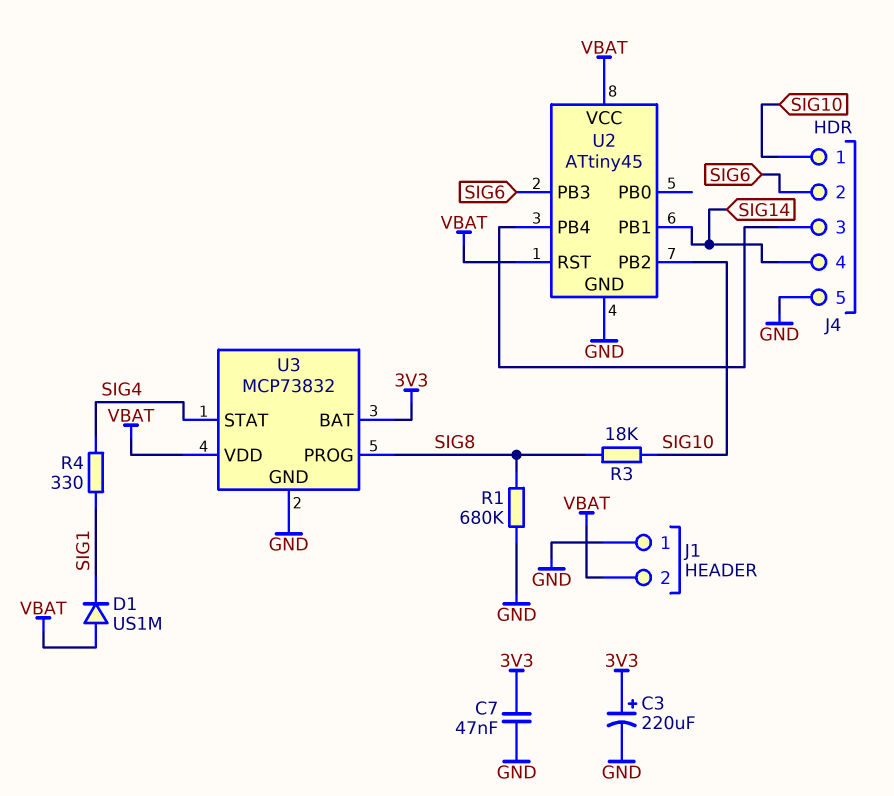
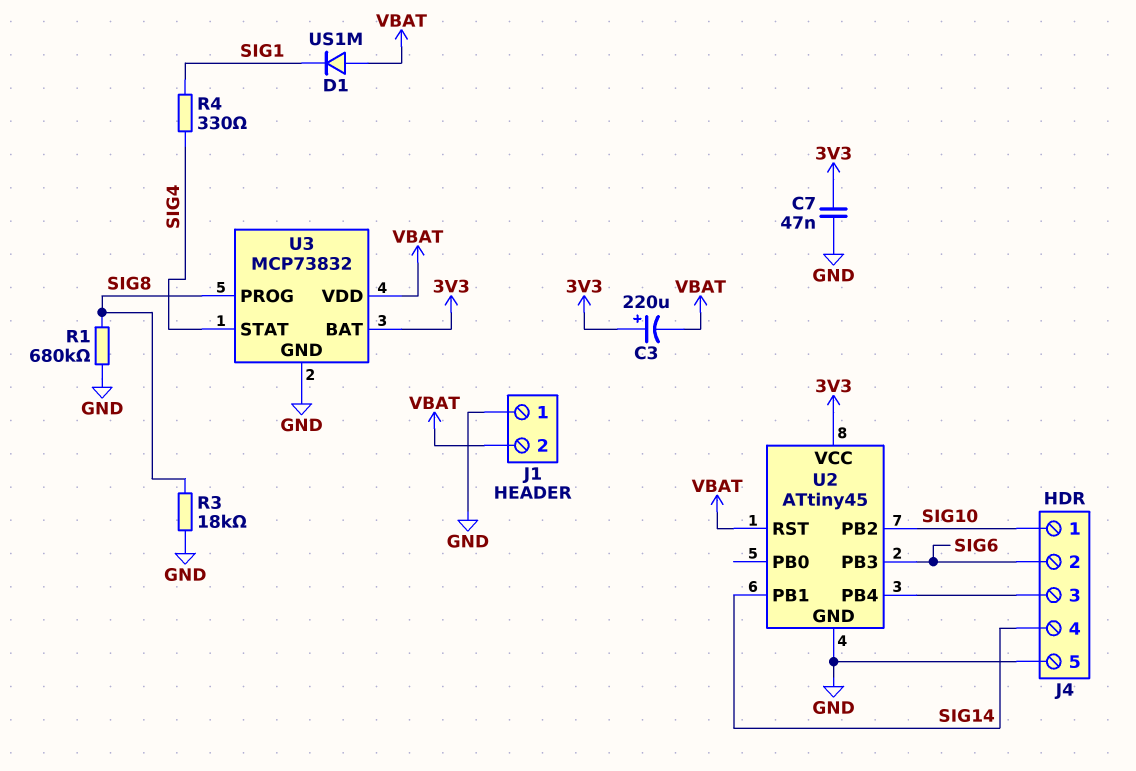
C3: 220uF (plus 3V3, minus GND) -> 220uF (plus 3V3, minus VBAT)
R3: 18k (SIG8, SIG10) -> 18k (GND, SIG8)
U2 pin VCC: VBAT -> 3V3

